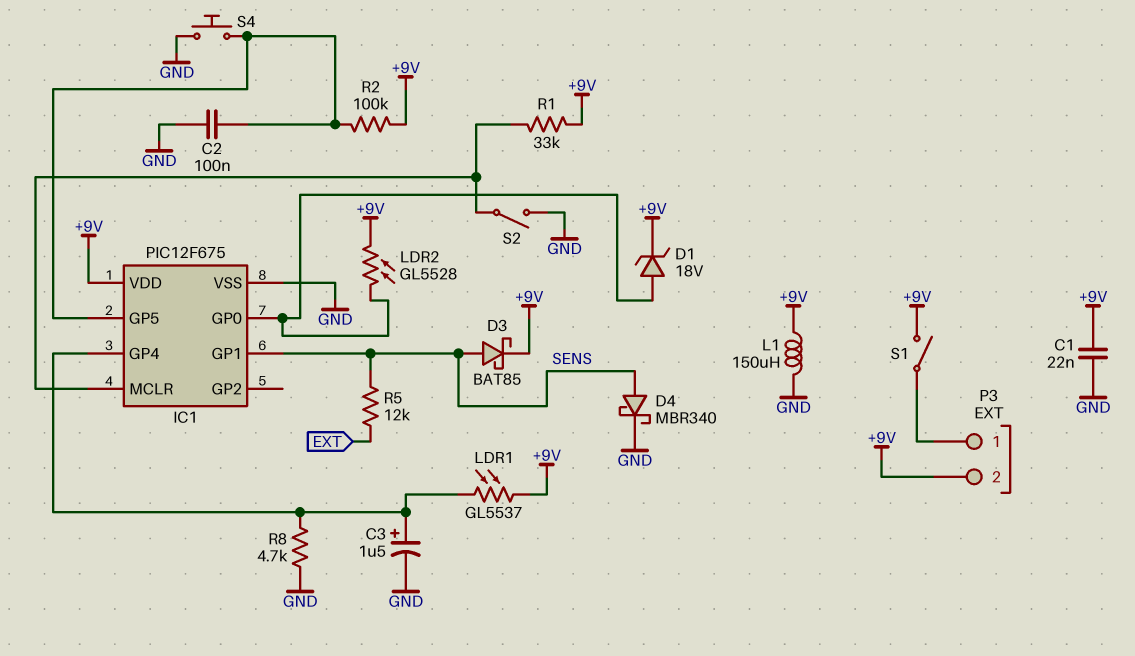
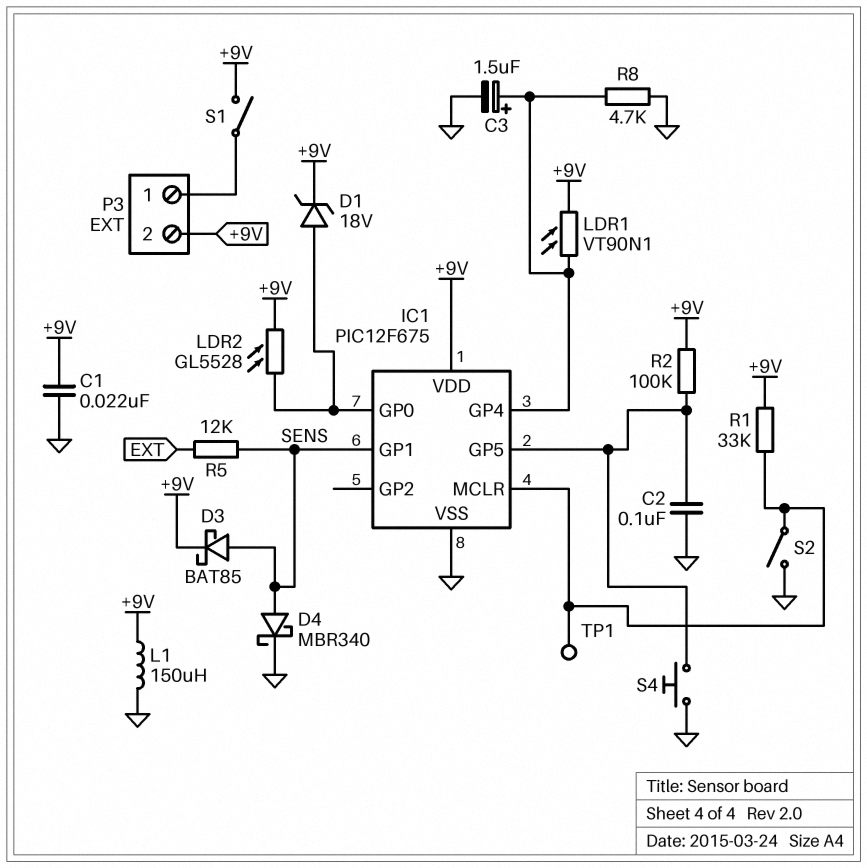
LDR1: GL5537 (+9V, IC1/GP4) -> VT90N1 (+9V, IC1/GP4)
TP1: none -> test point (IC1/MCLR)

